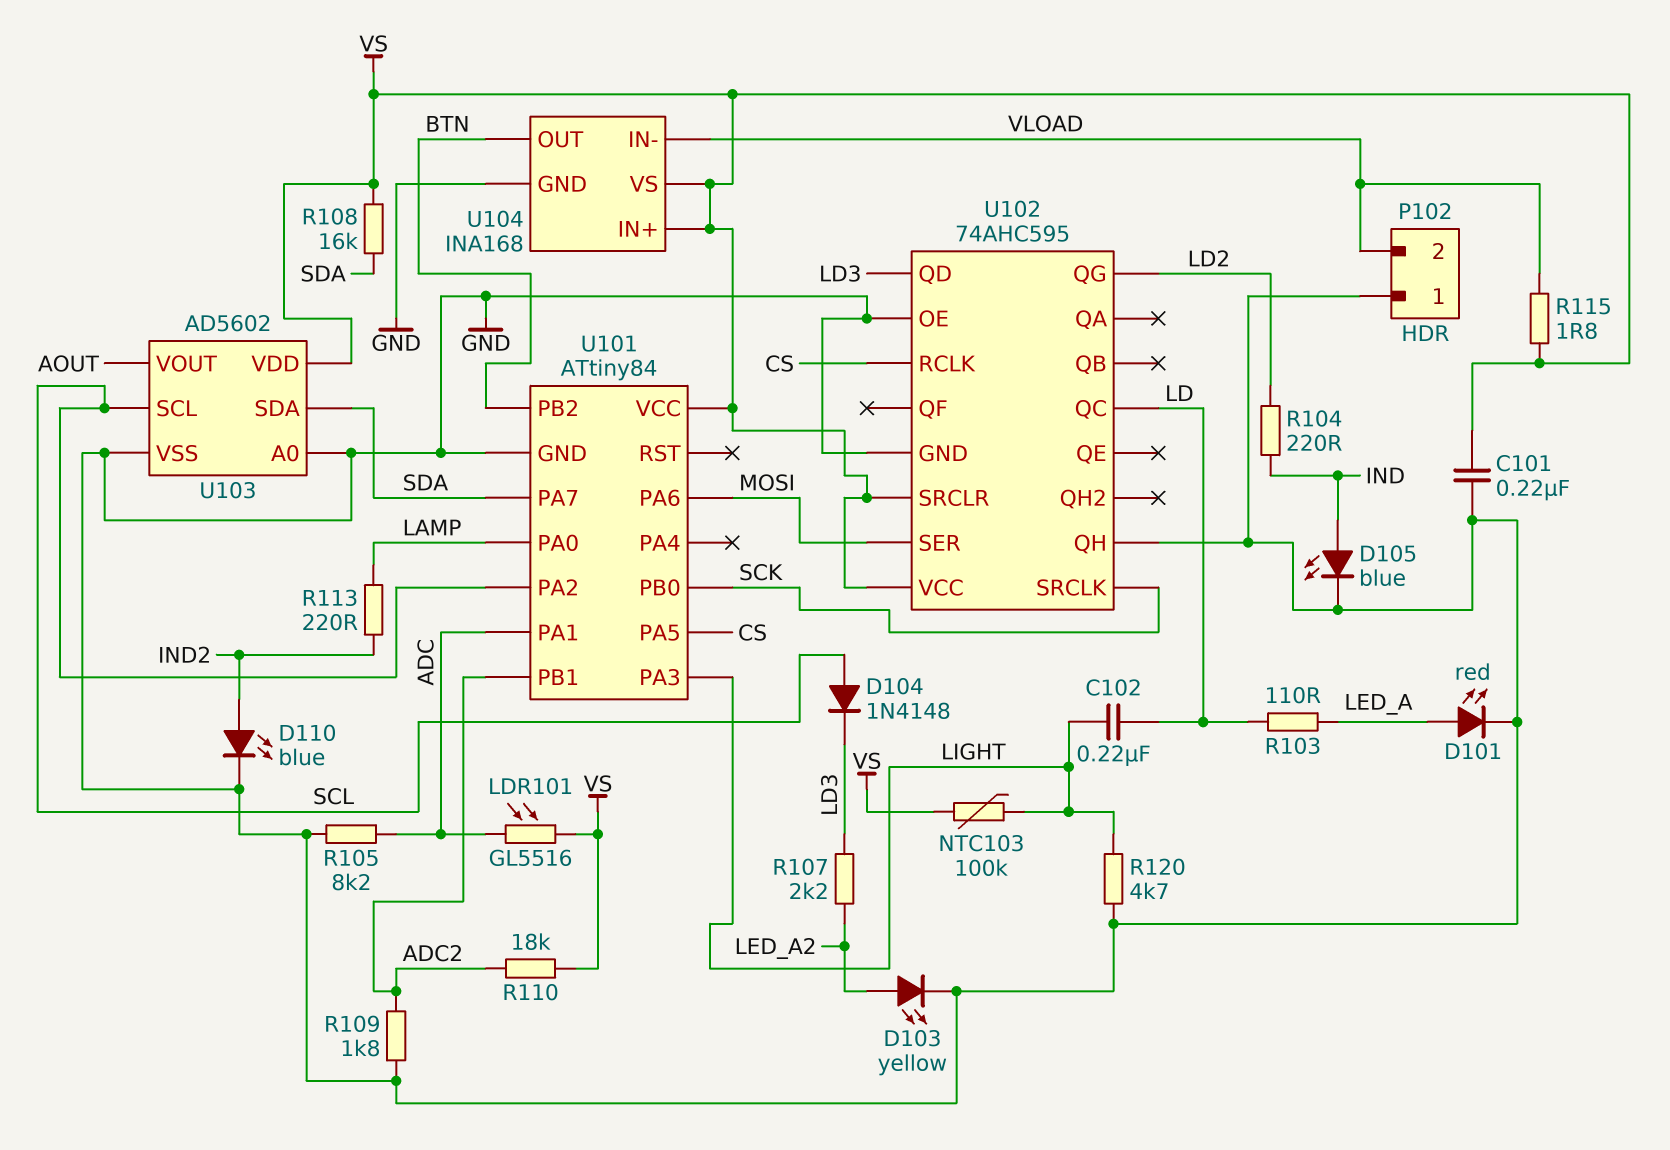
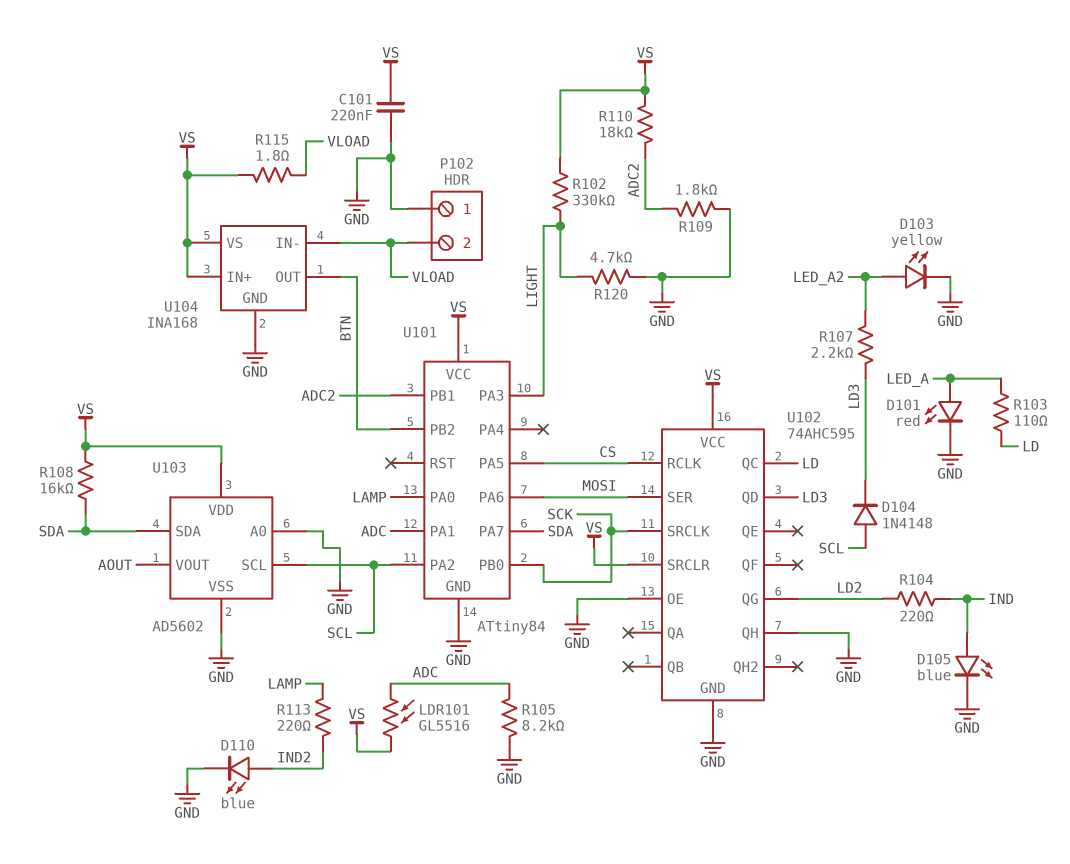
C102: 220nF (LD, LIGHT) -> none
NTC103: 100k (LIGHT, VS) -> none
R102: none -> 330k (LIGHT, VS)

